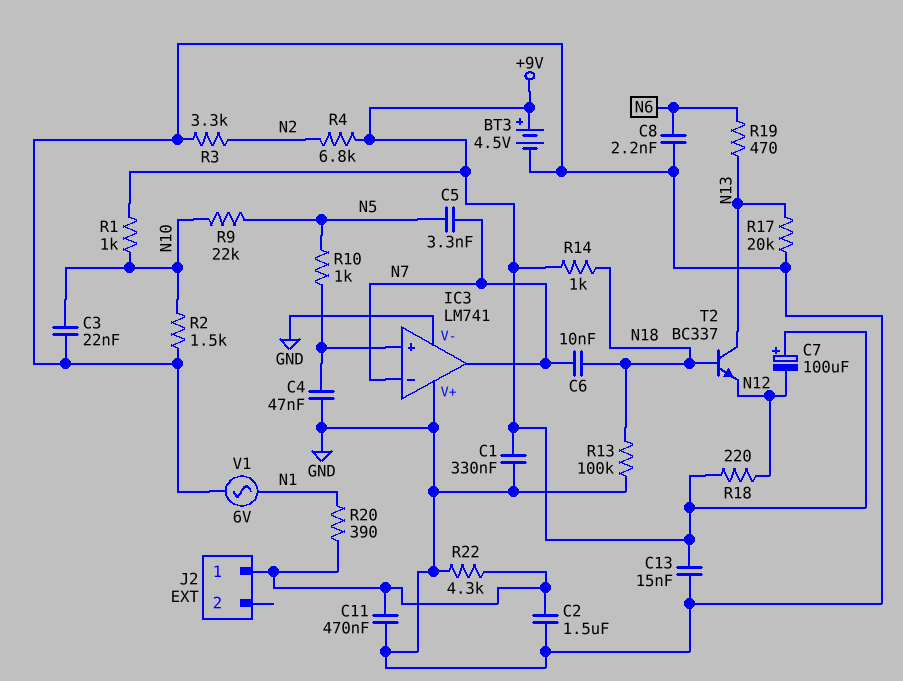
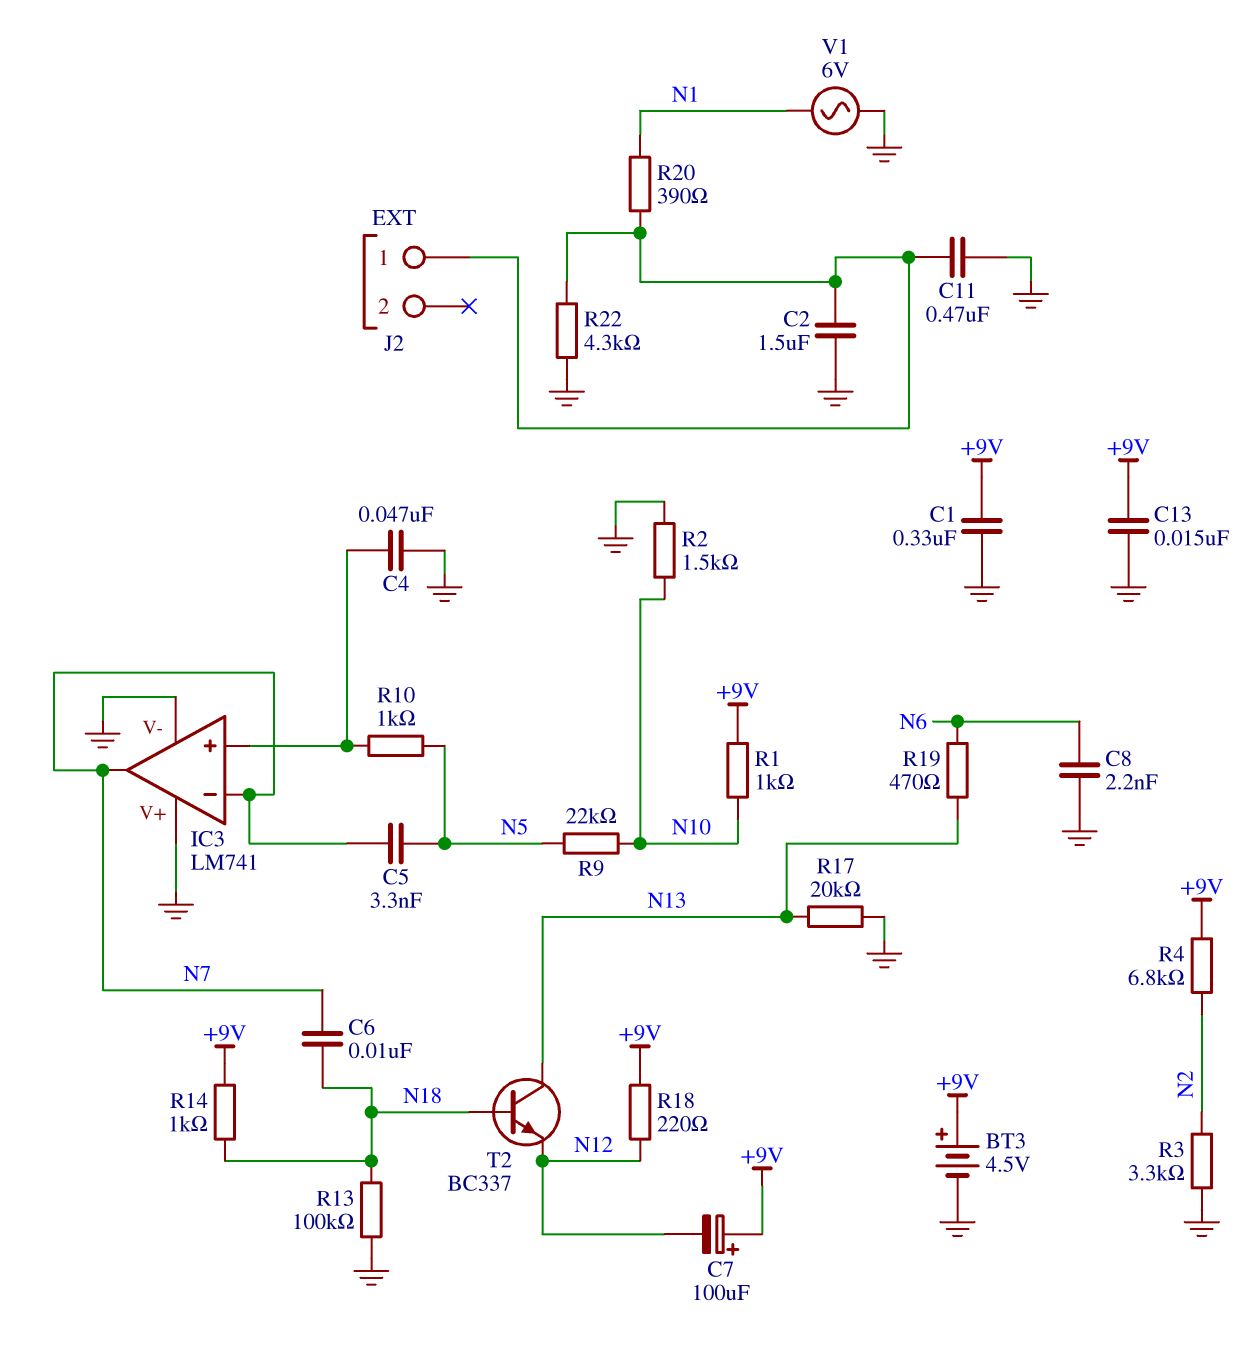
C3: 22nF (GND, N10) -> none

